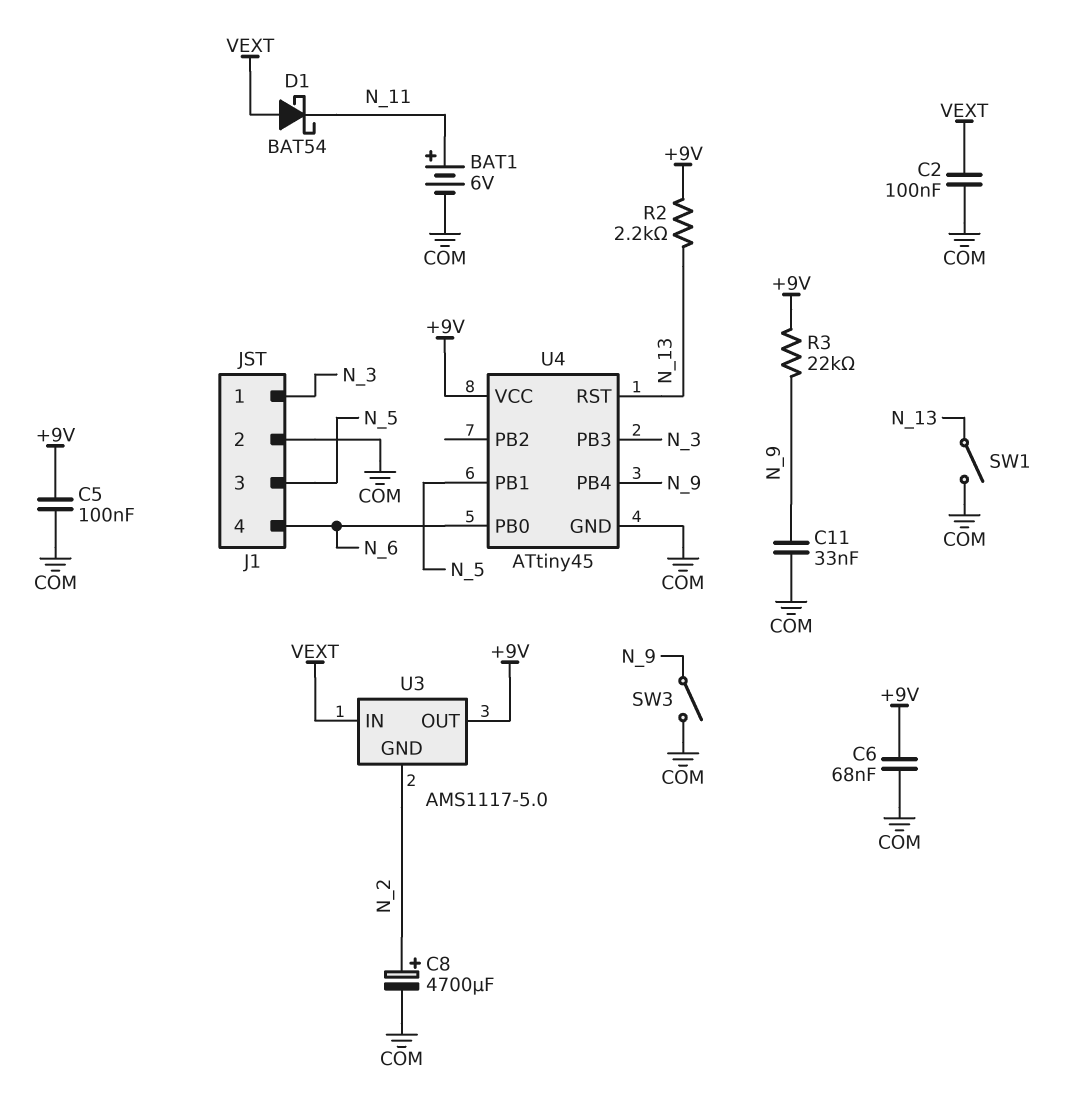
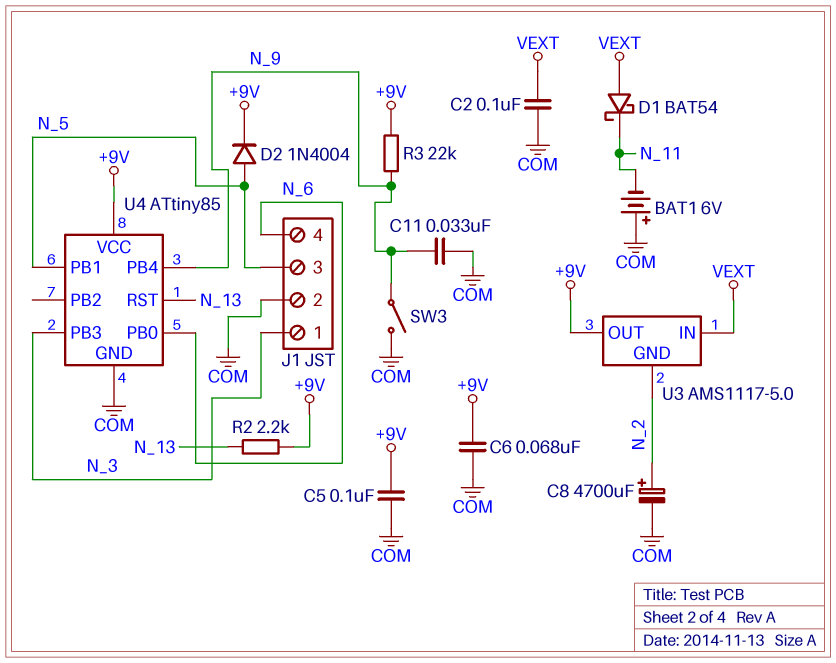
BAT1: 6V (plus N_11, minus COM) -> 6V (plus COM, minus N_11)
D2: none -> diode 1N4004 (A N_5, K +9V)
SW1: switch (COM, N_13) -> none
U4: ATtiny45 -> ATtiny85

